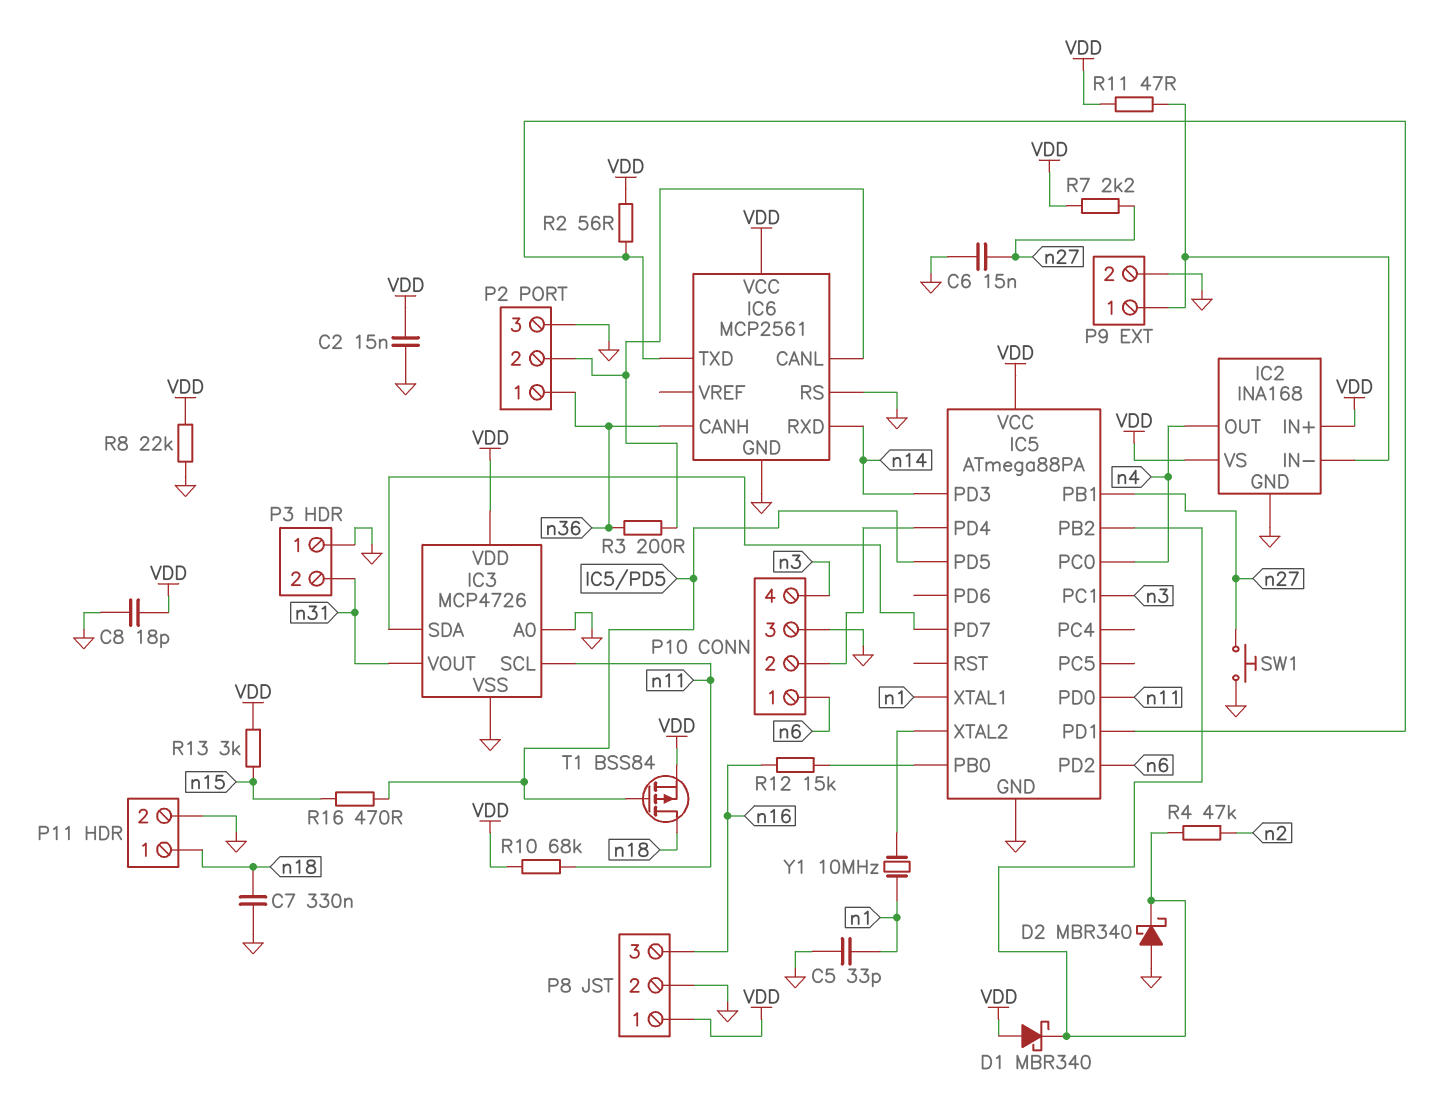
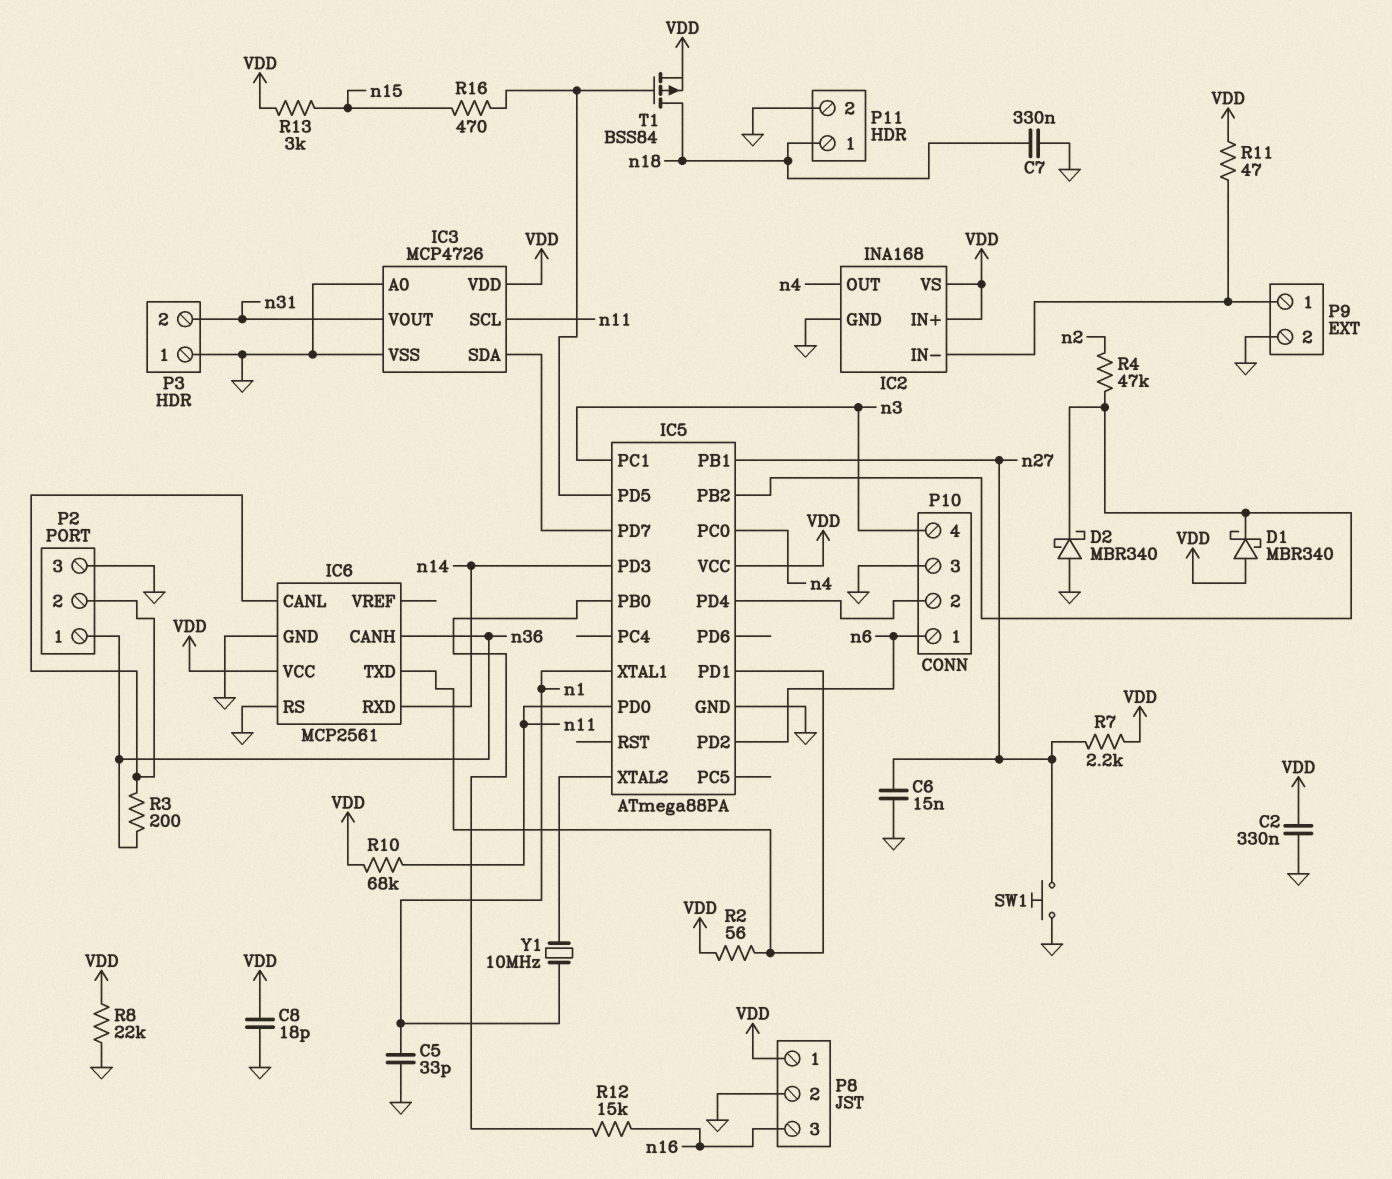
C2: 15nF (GND, VDD) -> 330nF (GND, VDD)

